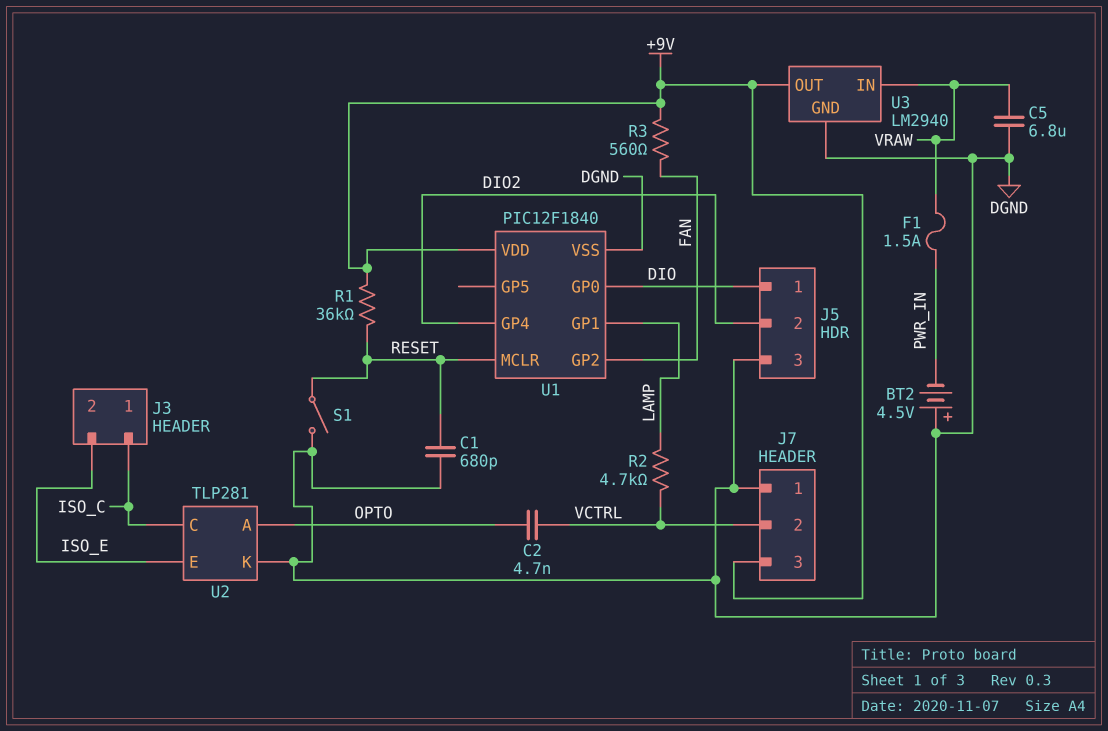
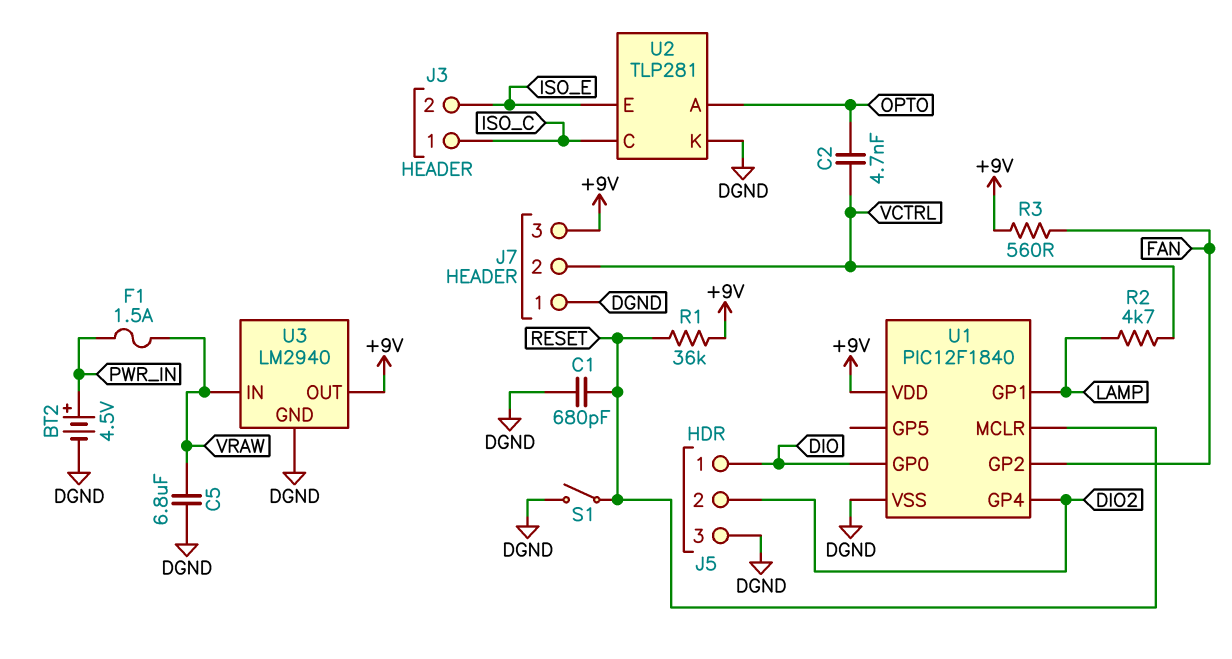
BT2: 4.5V (plus DGND, minus PWR_IN) -> 4.5V (plus PWR_IN, minus DGND)

